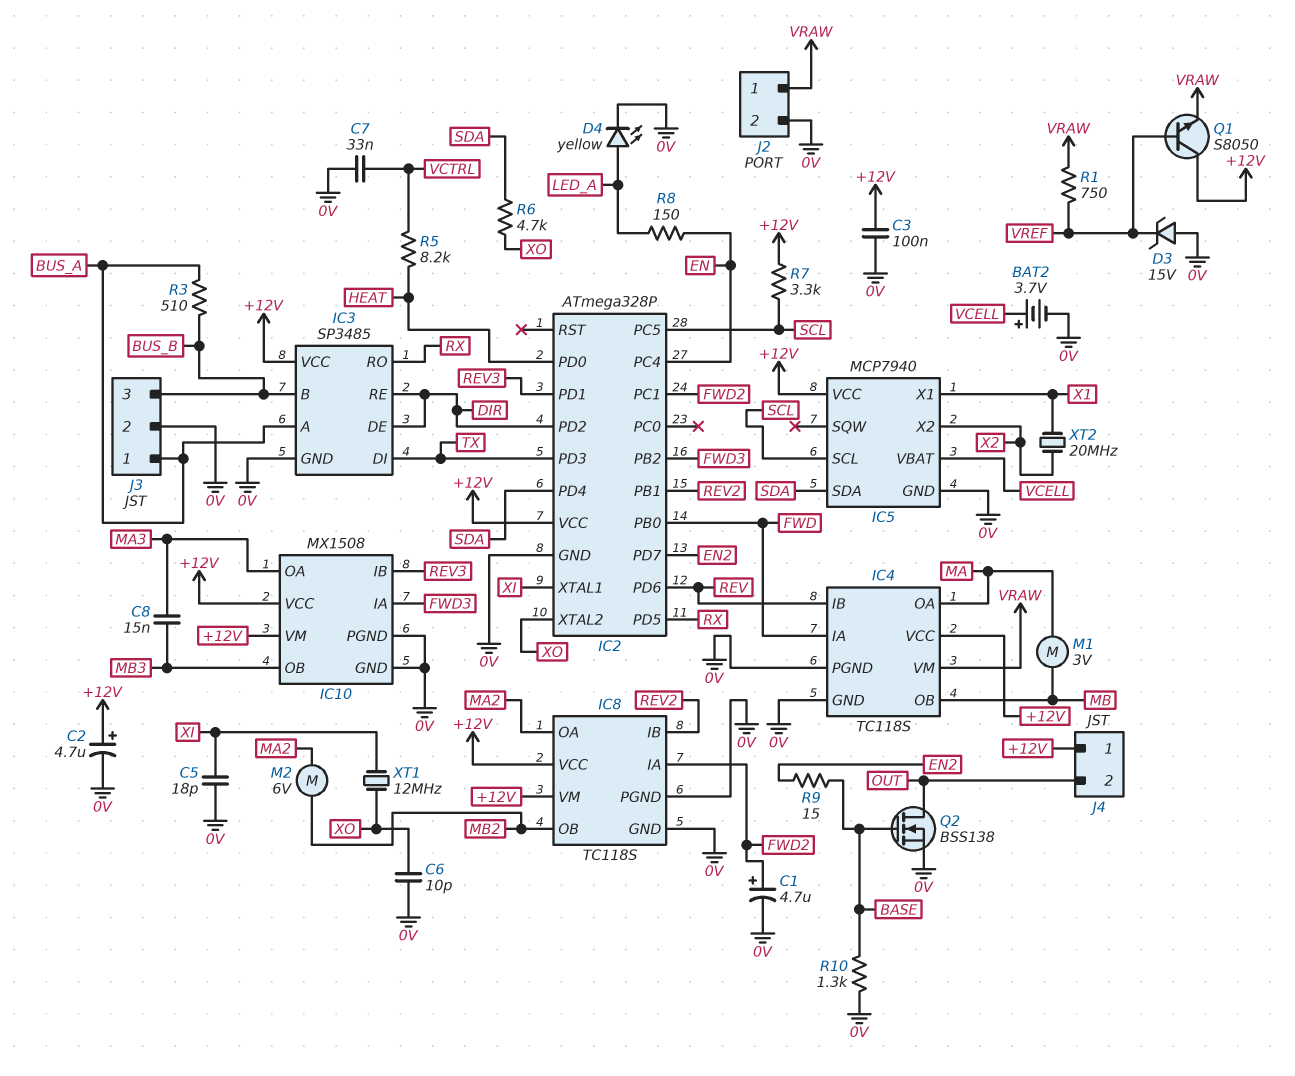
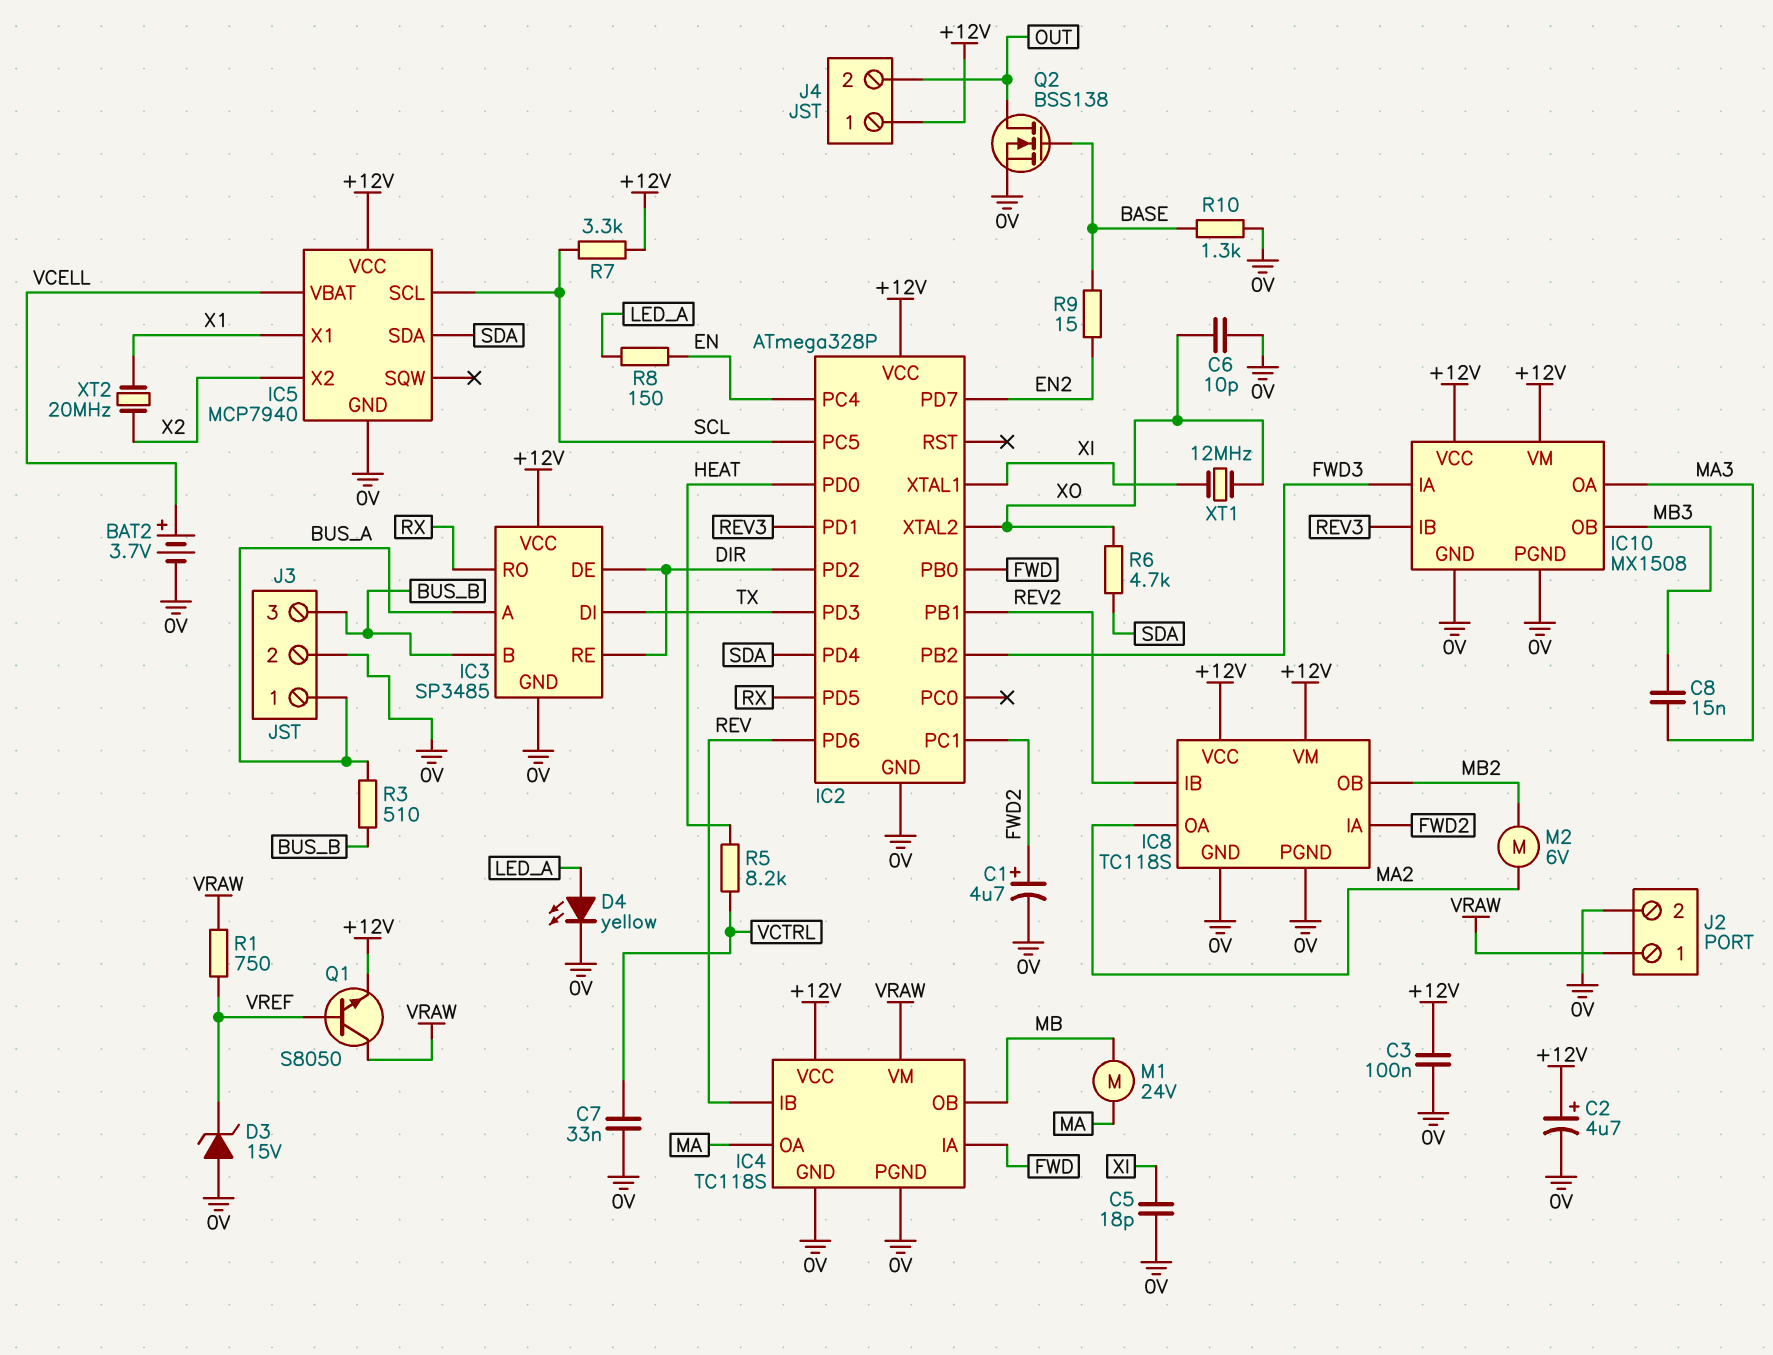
M1: motor 3V (MA, MB) -> motor 24V (MA, MB)
Q1: NPN S8050 (B VREF, C +12V, E VRAW) -> NPN S8050 (B VREF, C VRAW, E +12V)

